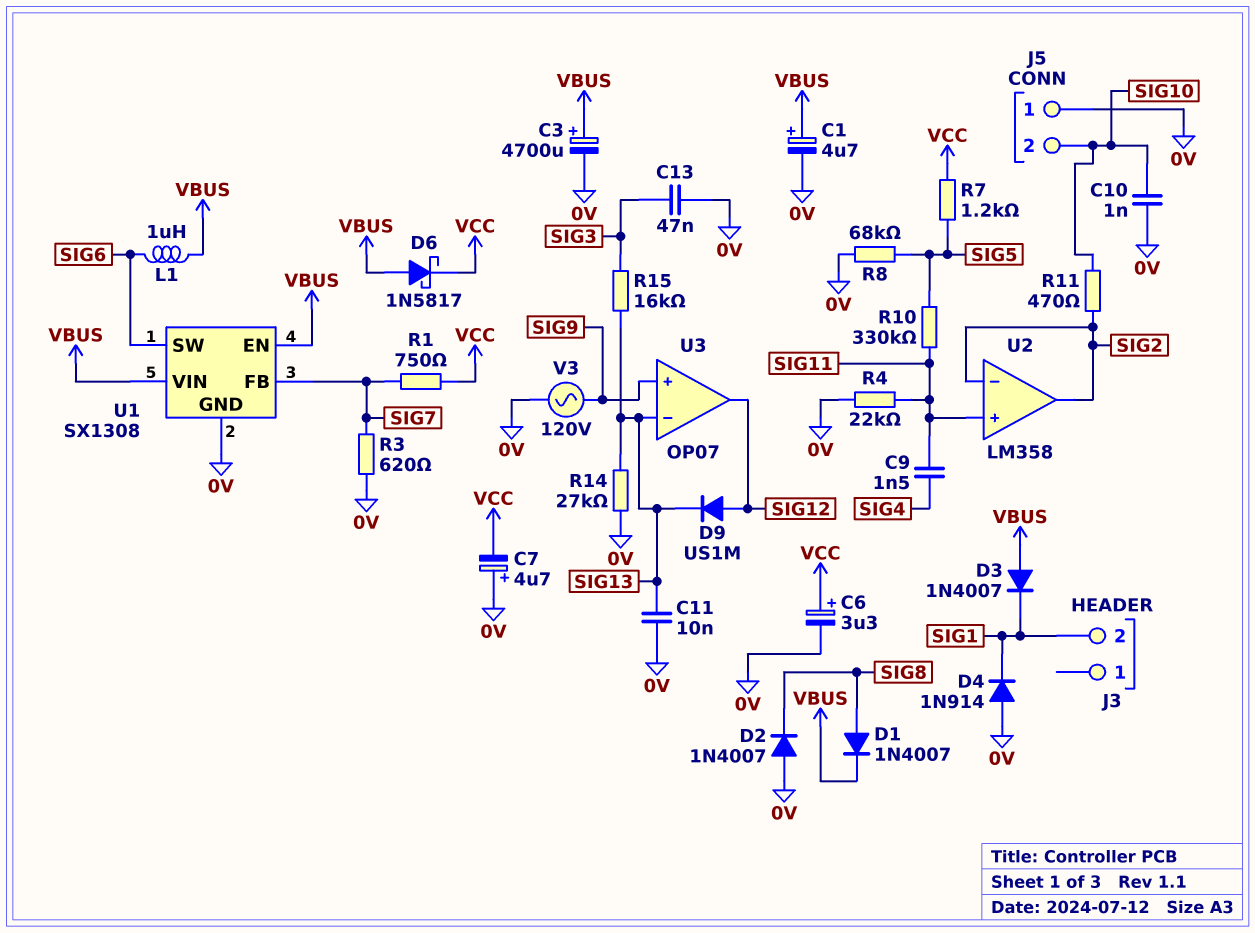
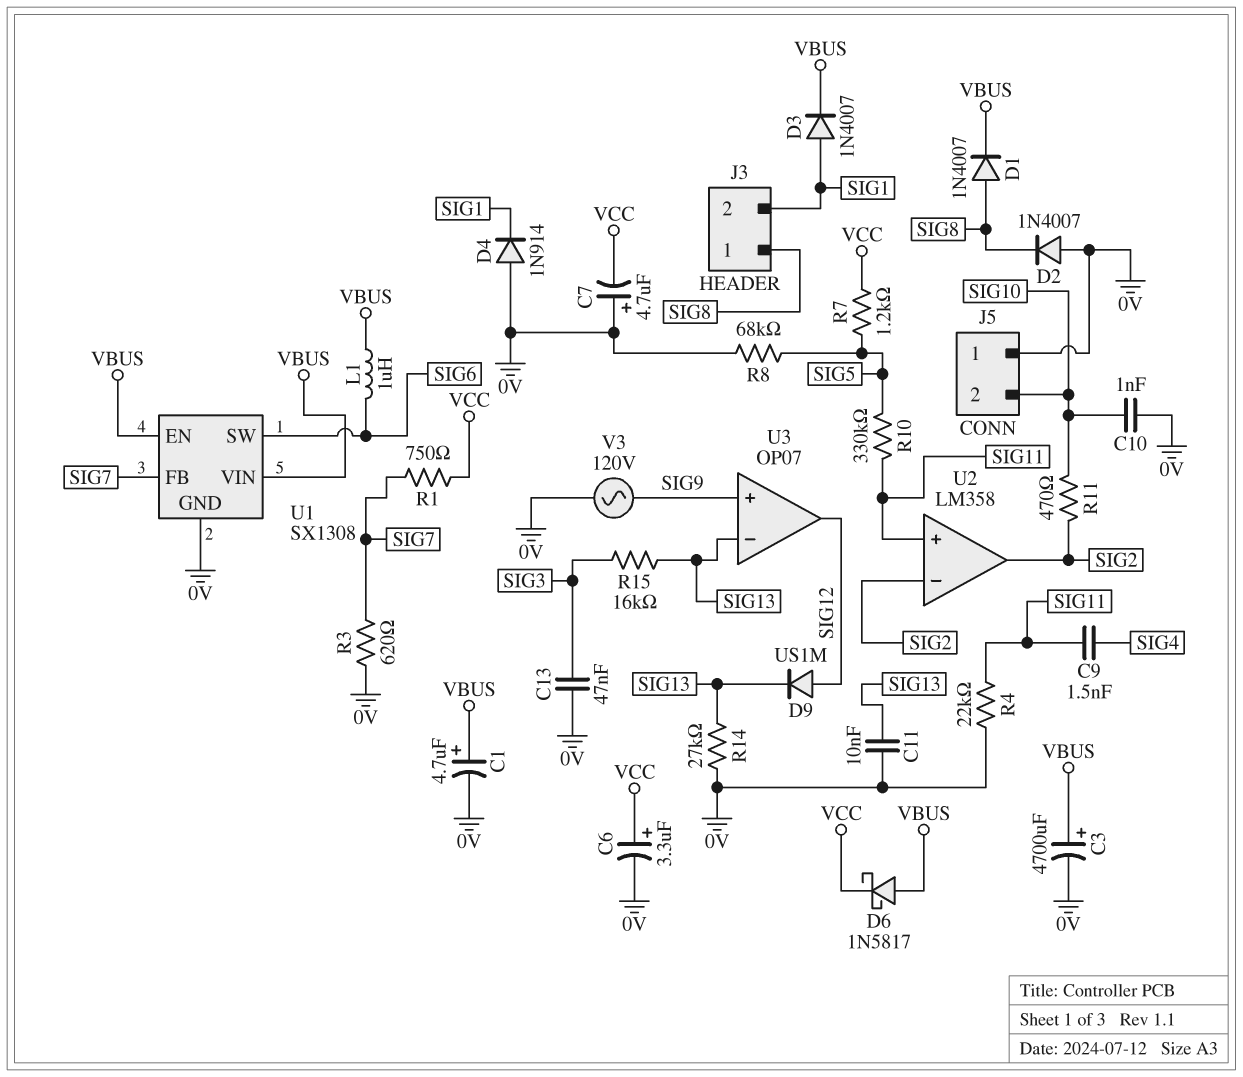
D3: diode 1N4007 (A VBUS, K SIG1) -> diode 1N4007 (A SIG1, K VBUS)
J3 pin 1: none -> SIG8

